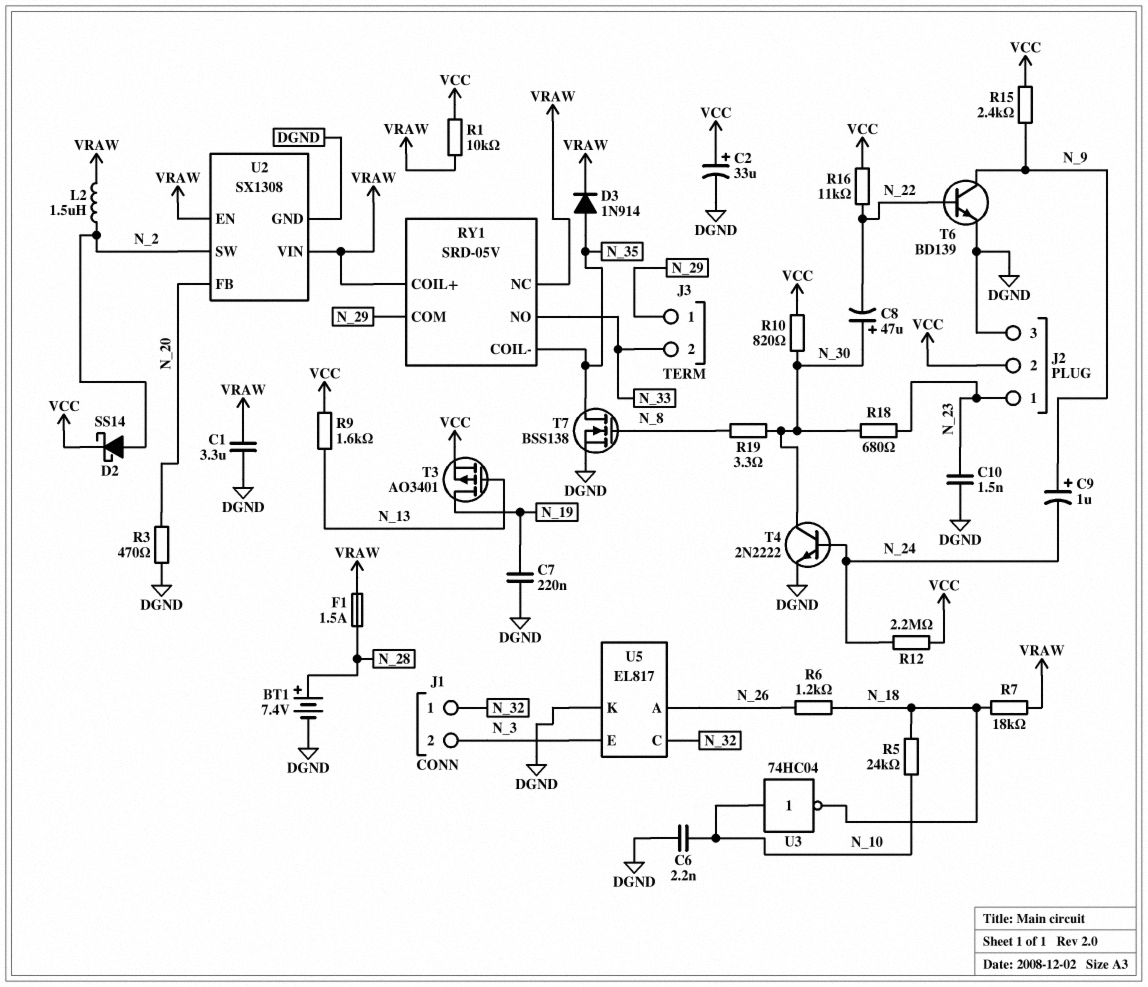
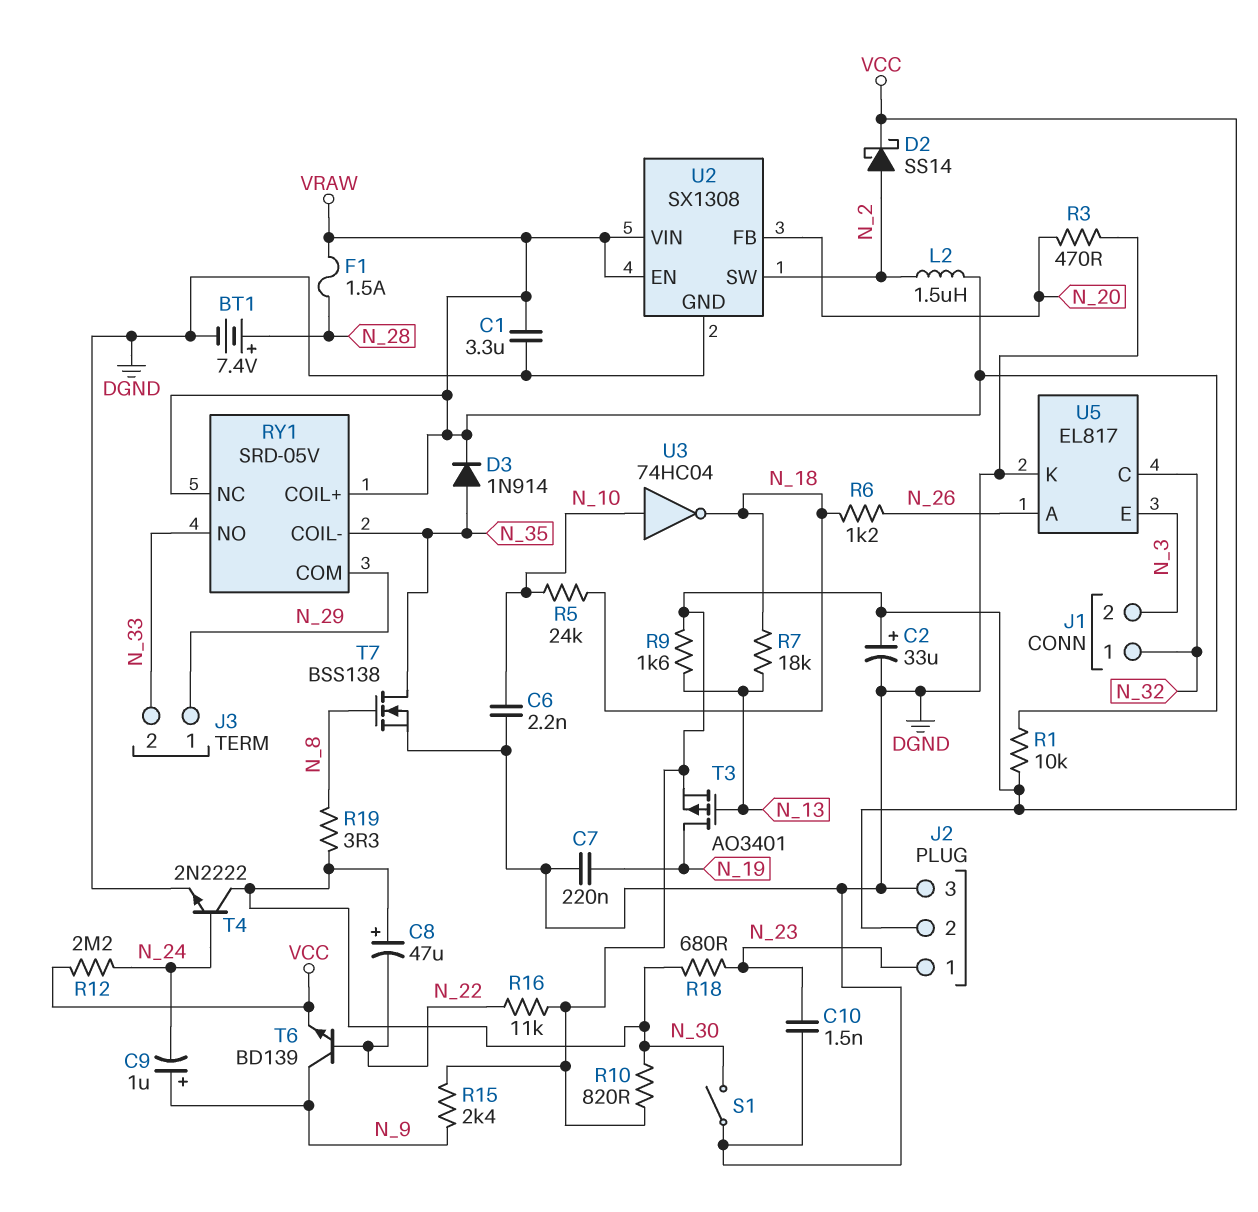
R7: 18k (N_18, VRAW) -> 18k (N_13, N_18)
S1: none -> switch (DGND, N_30)
T6: NPN BD139 (B N_22, C N_9, E DGND) -> NPN BD139 (B N_22, C N_9, E VCC)

